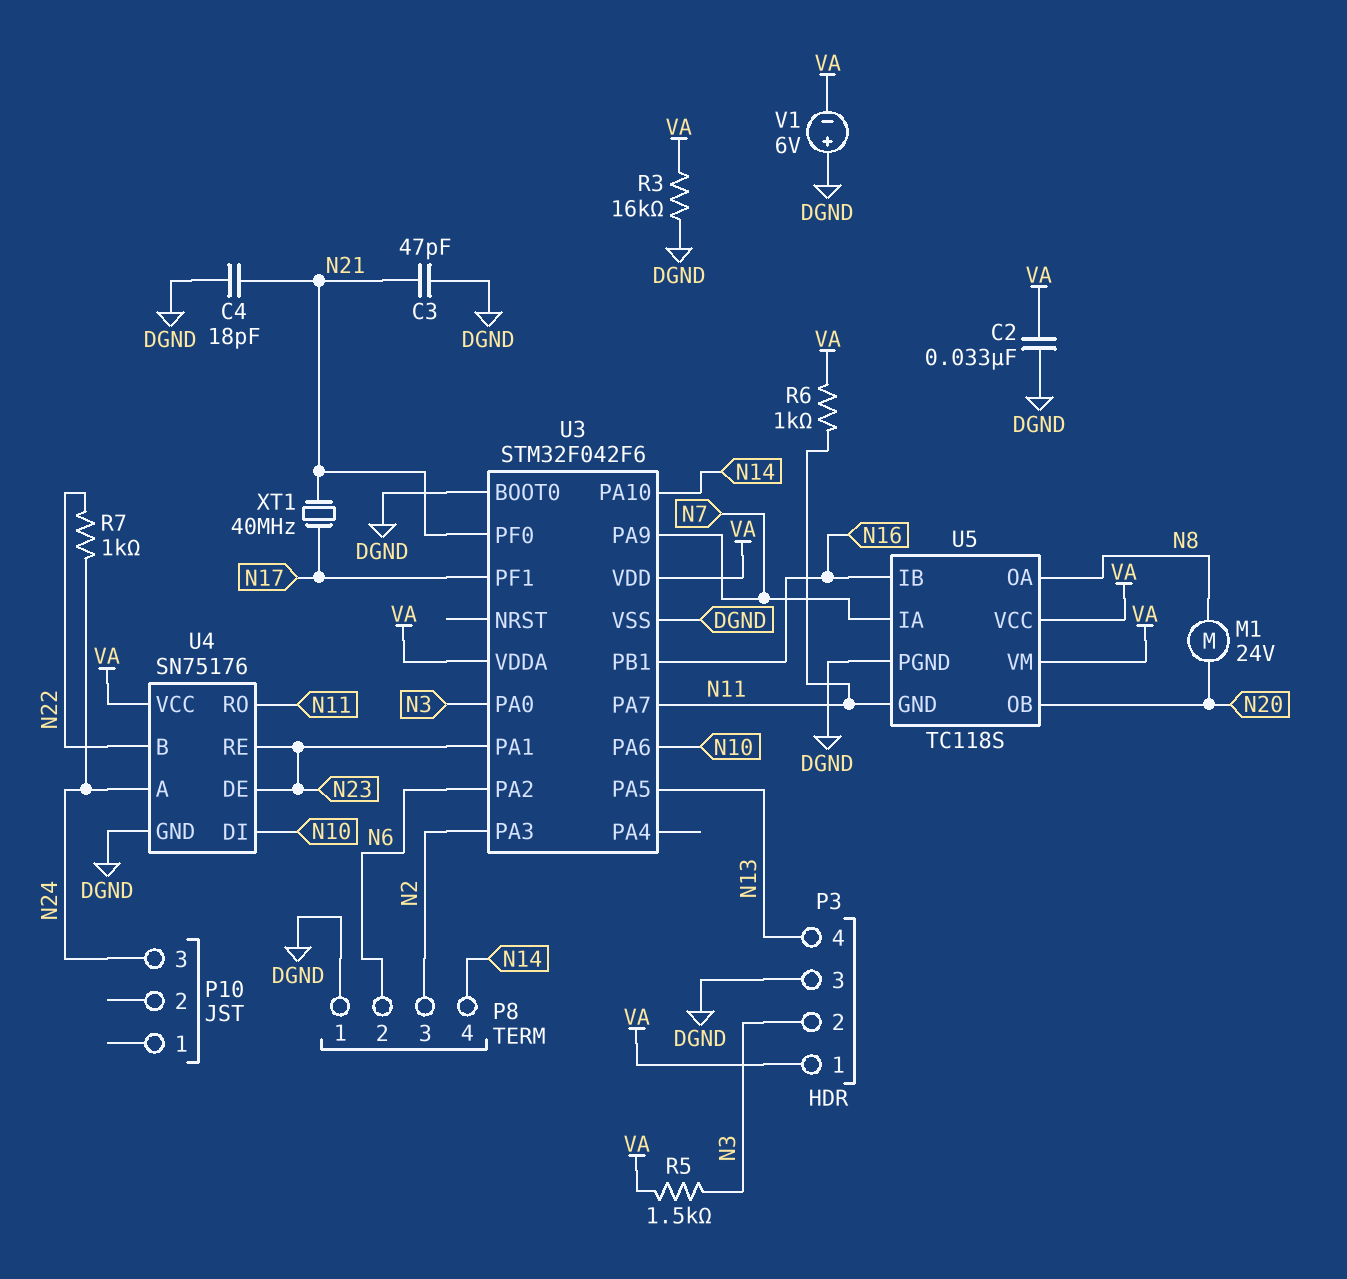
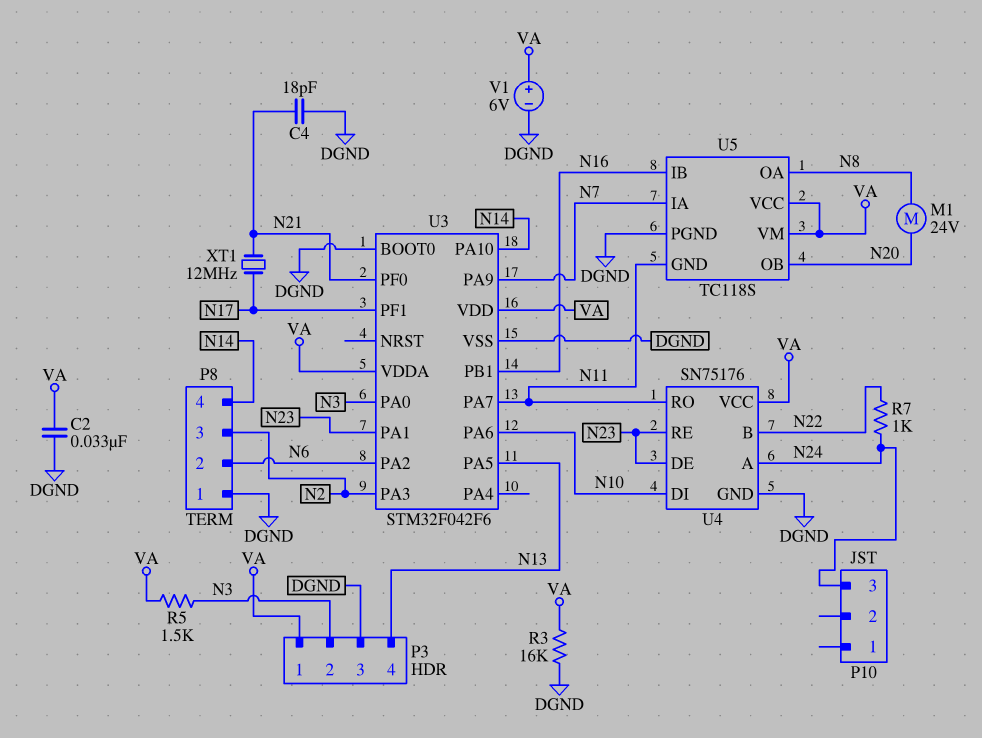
C3: 47pF (DGND, N21) -> none
R6: 1k (N11, VA) -> none
V1: 6V (plus DGND, minus VA) -> 6V (plus VA, minus DGND)
XT1: 40MHz (N17, N21) -> 12MHz (N17, N21)

